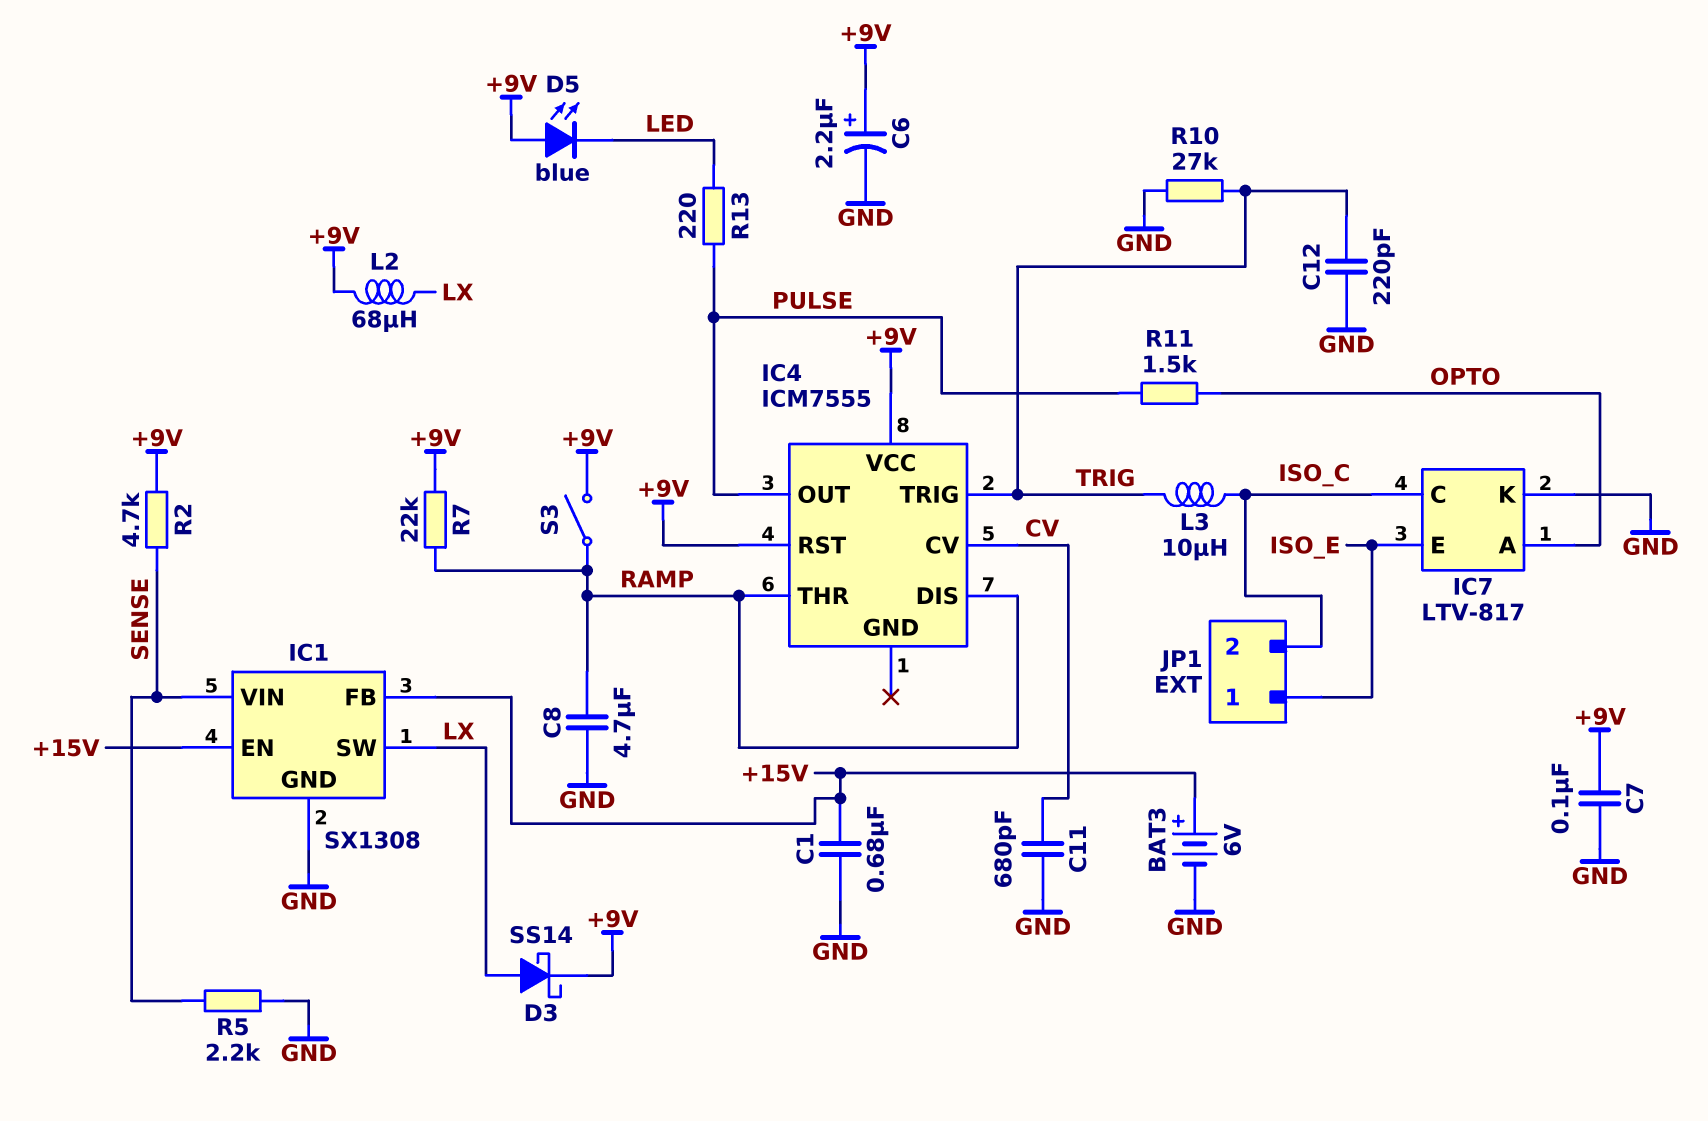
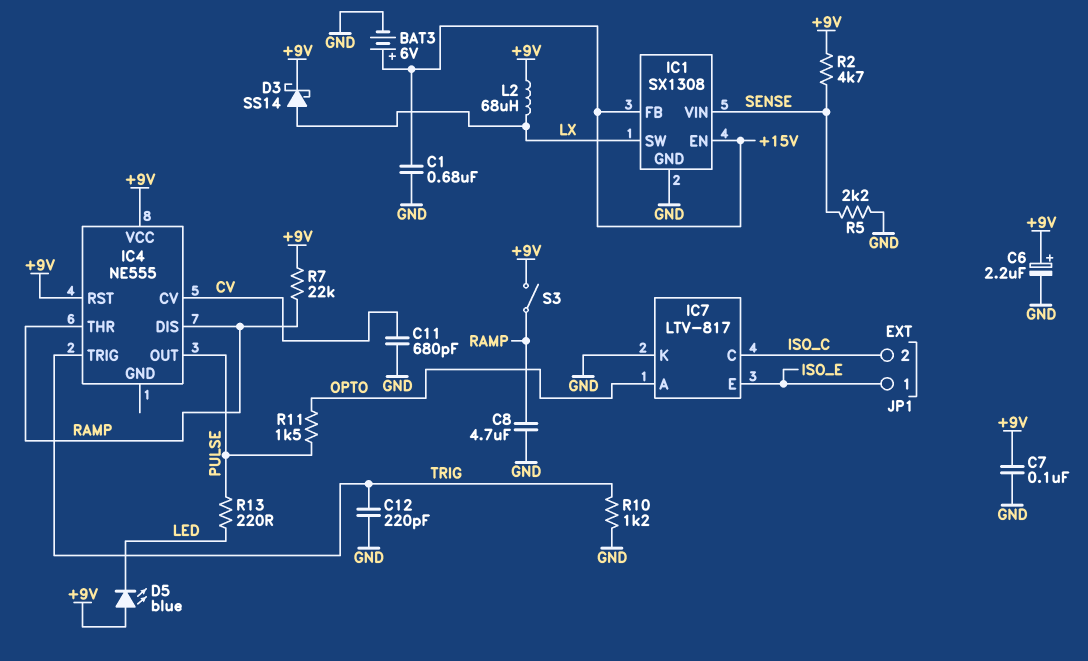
IC4: ICM7555 -> NE555
L3: 10uH (ISO_C, TRIG) -> none
R10: 27k (GND, TRIG) -> 1.2k (GND, TRIG)

